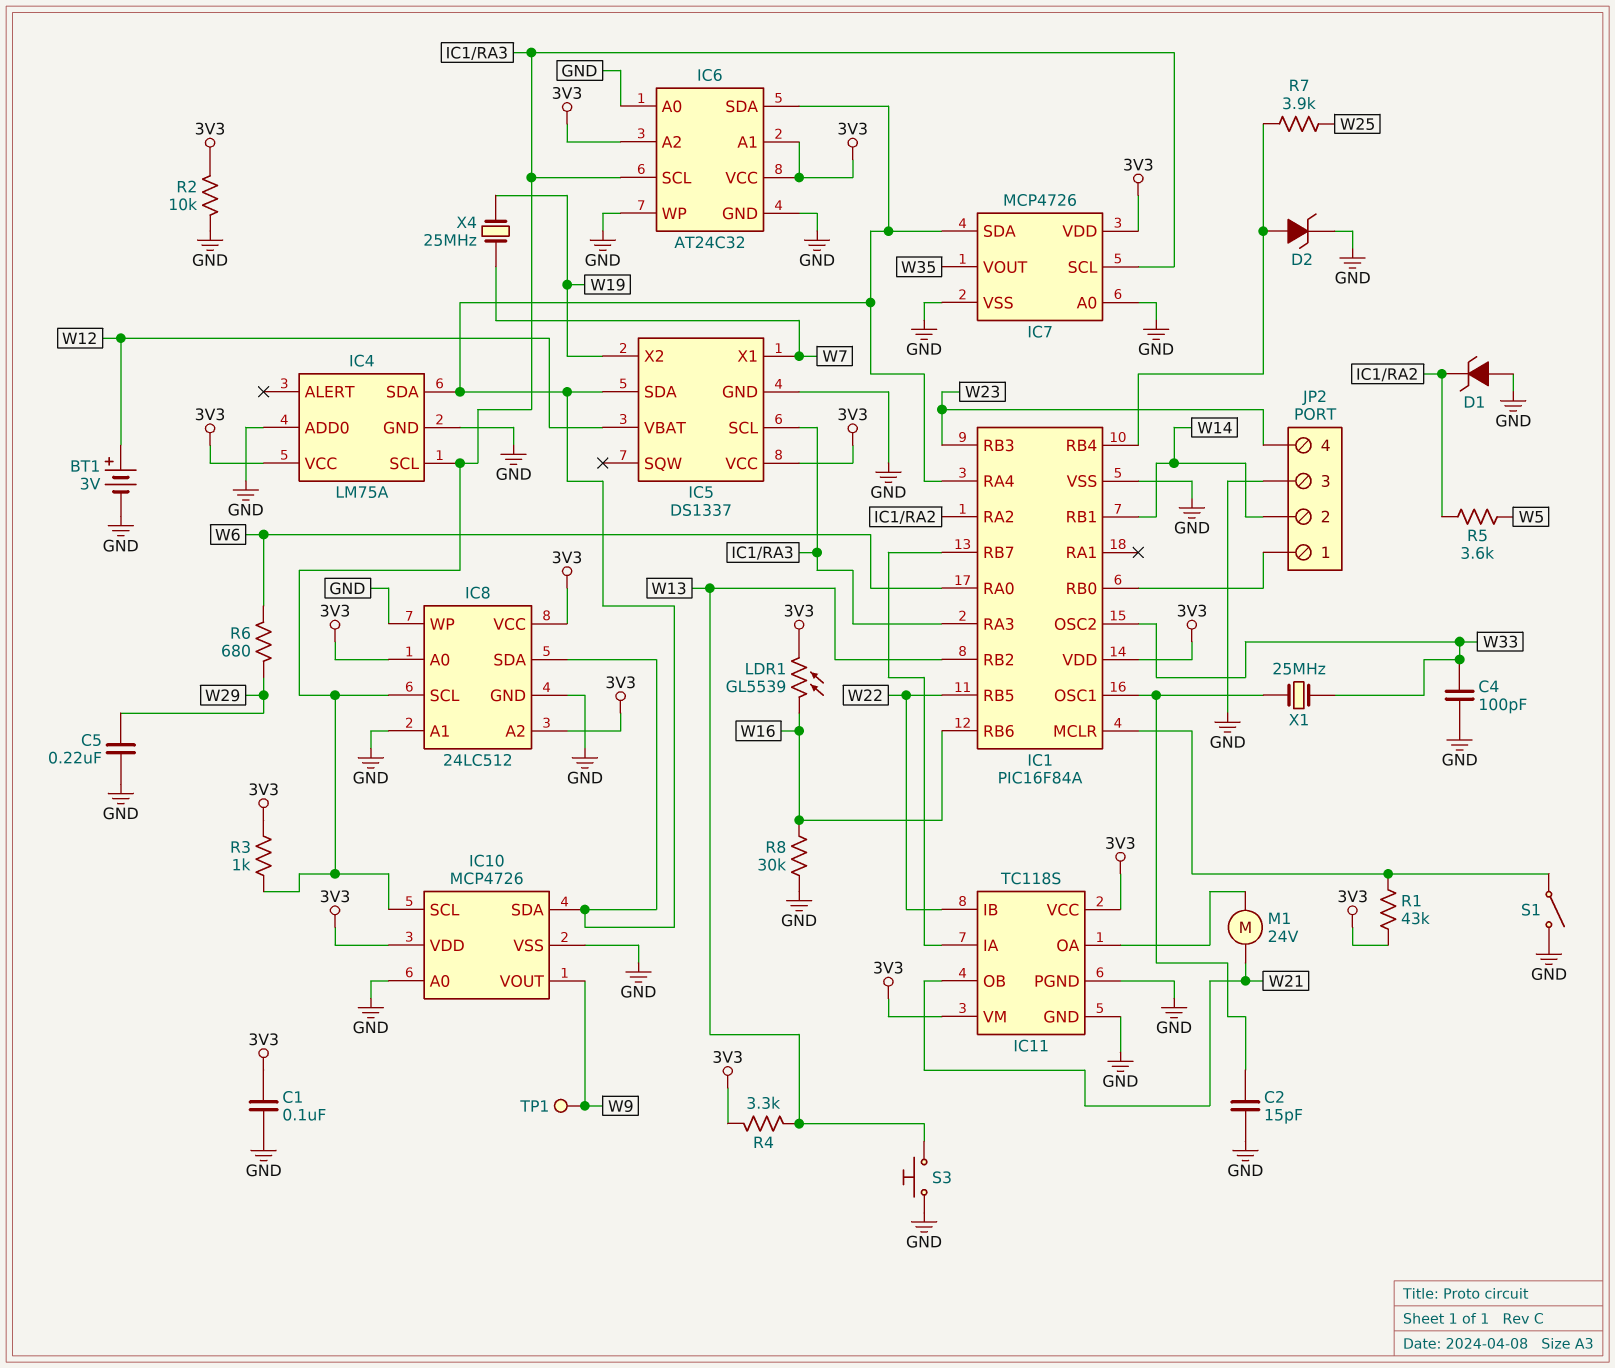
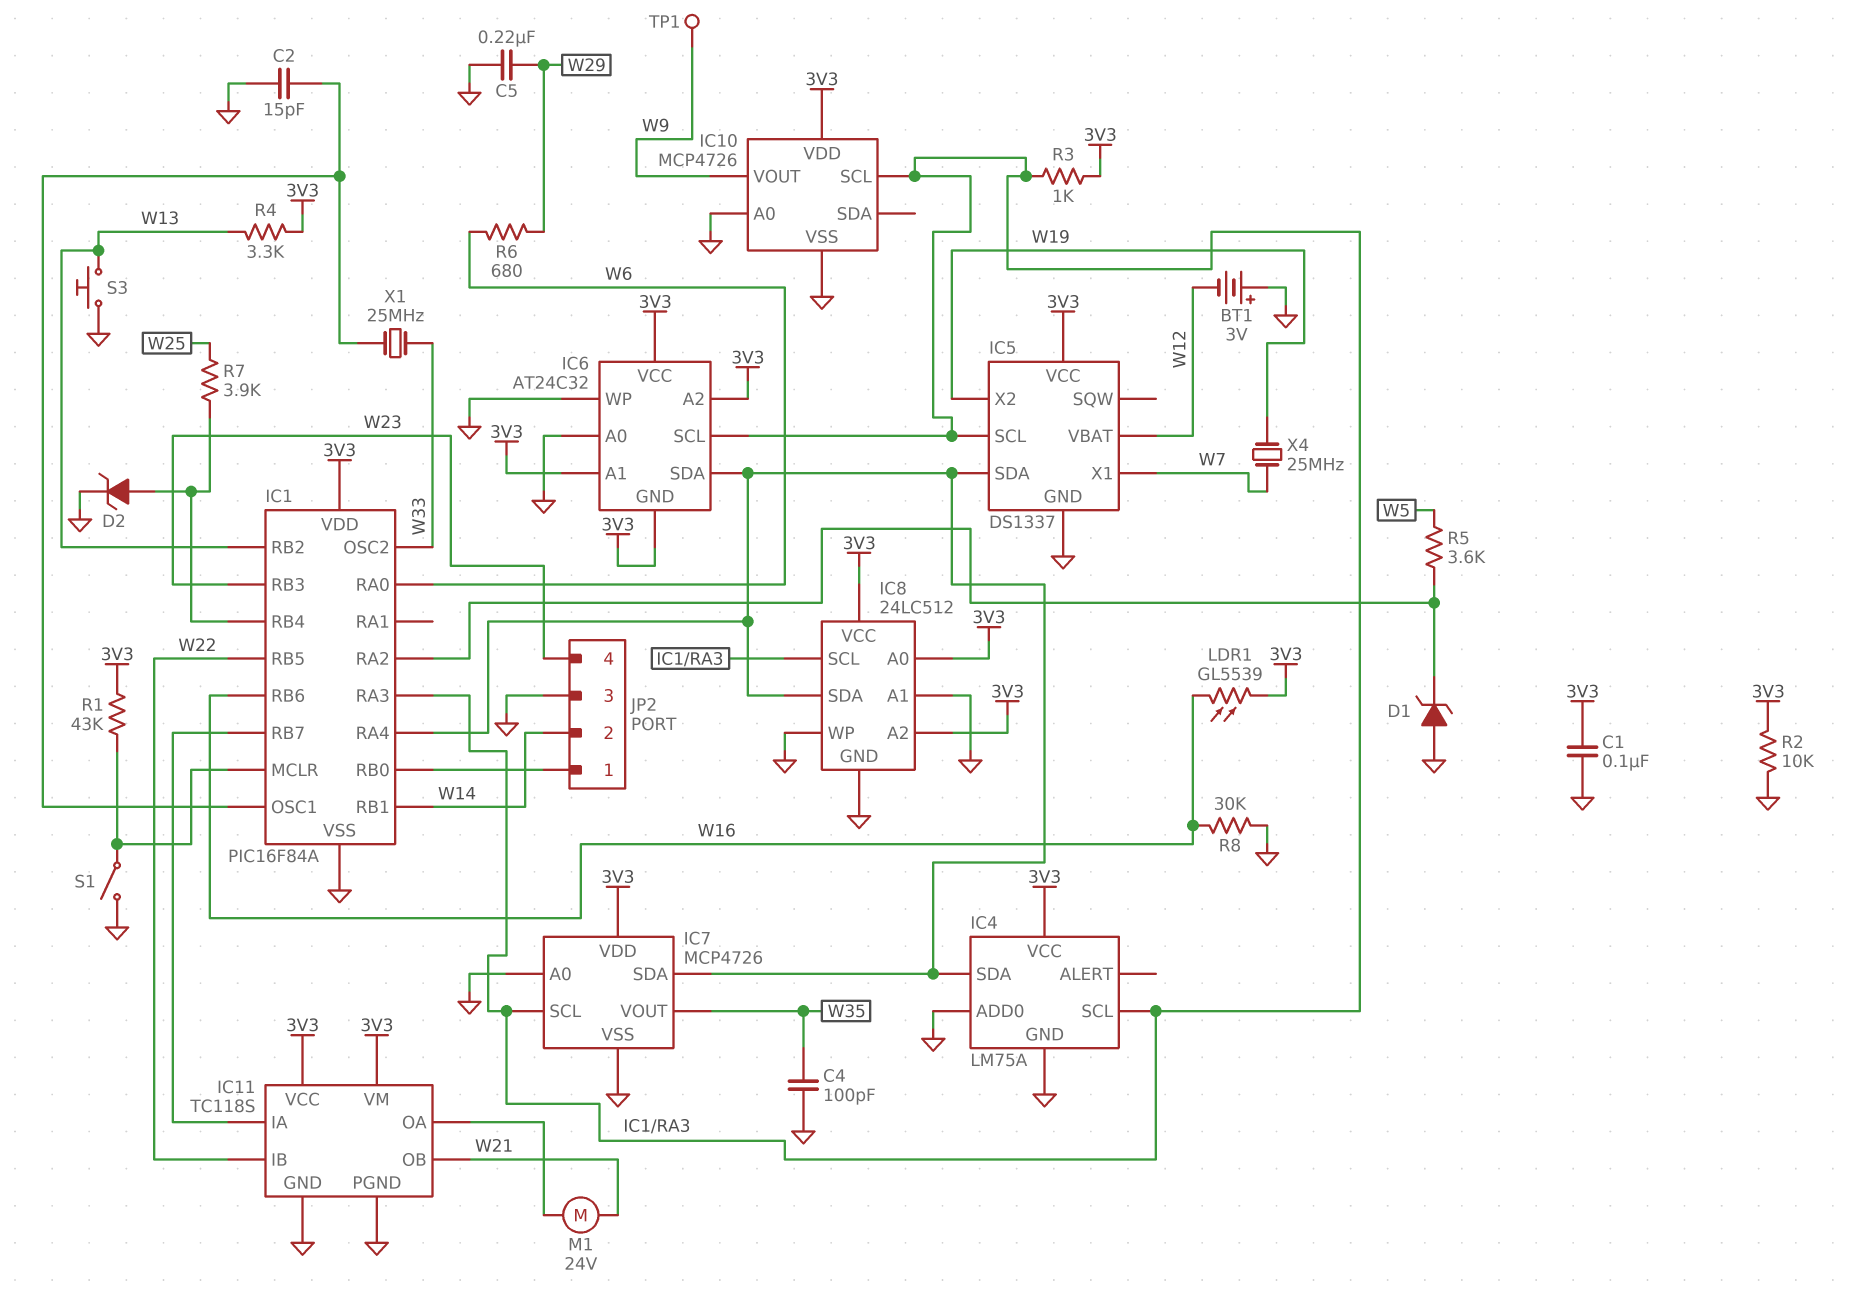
BT1: 3V (plus W12, minus GND) -> 3V (plus GND, minus W12)
C4: 100pF (GND, W33) -> 100pF (GND, W35)
IC6 pin GND: GND -> 3V3
IC10 pin SDA: IC1/RA4 -> none

